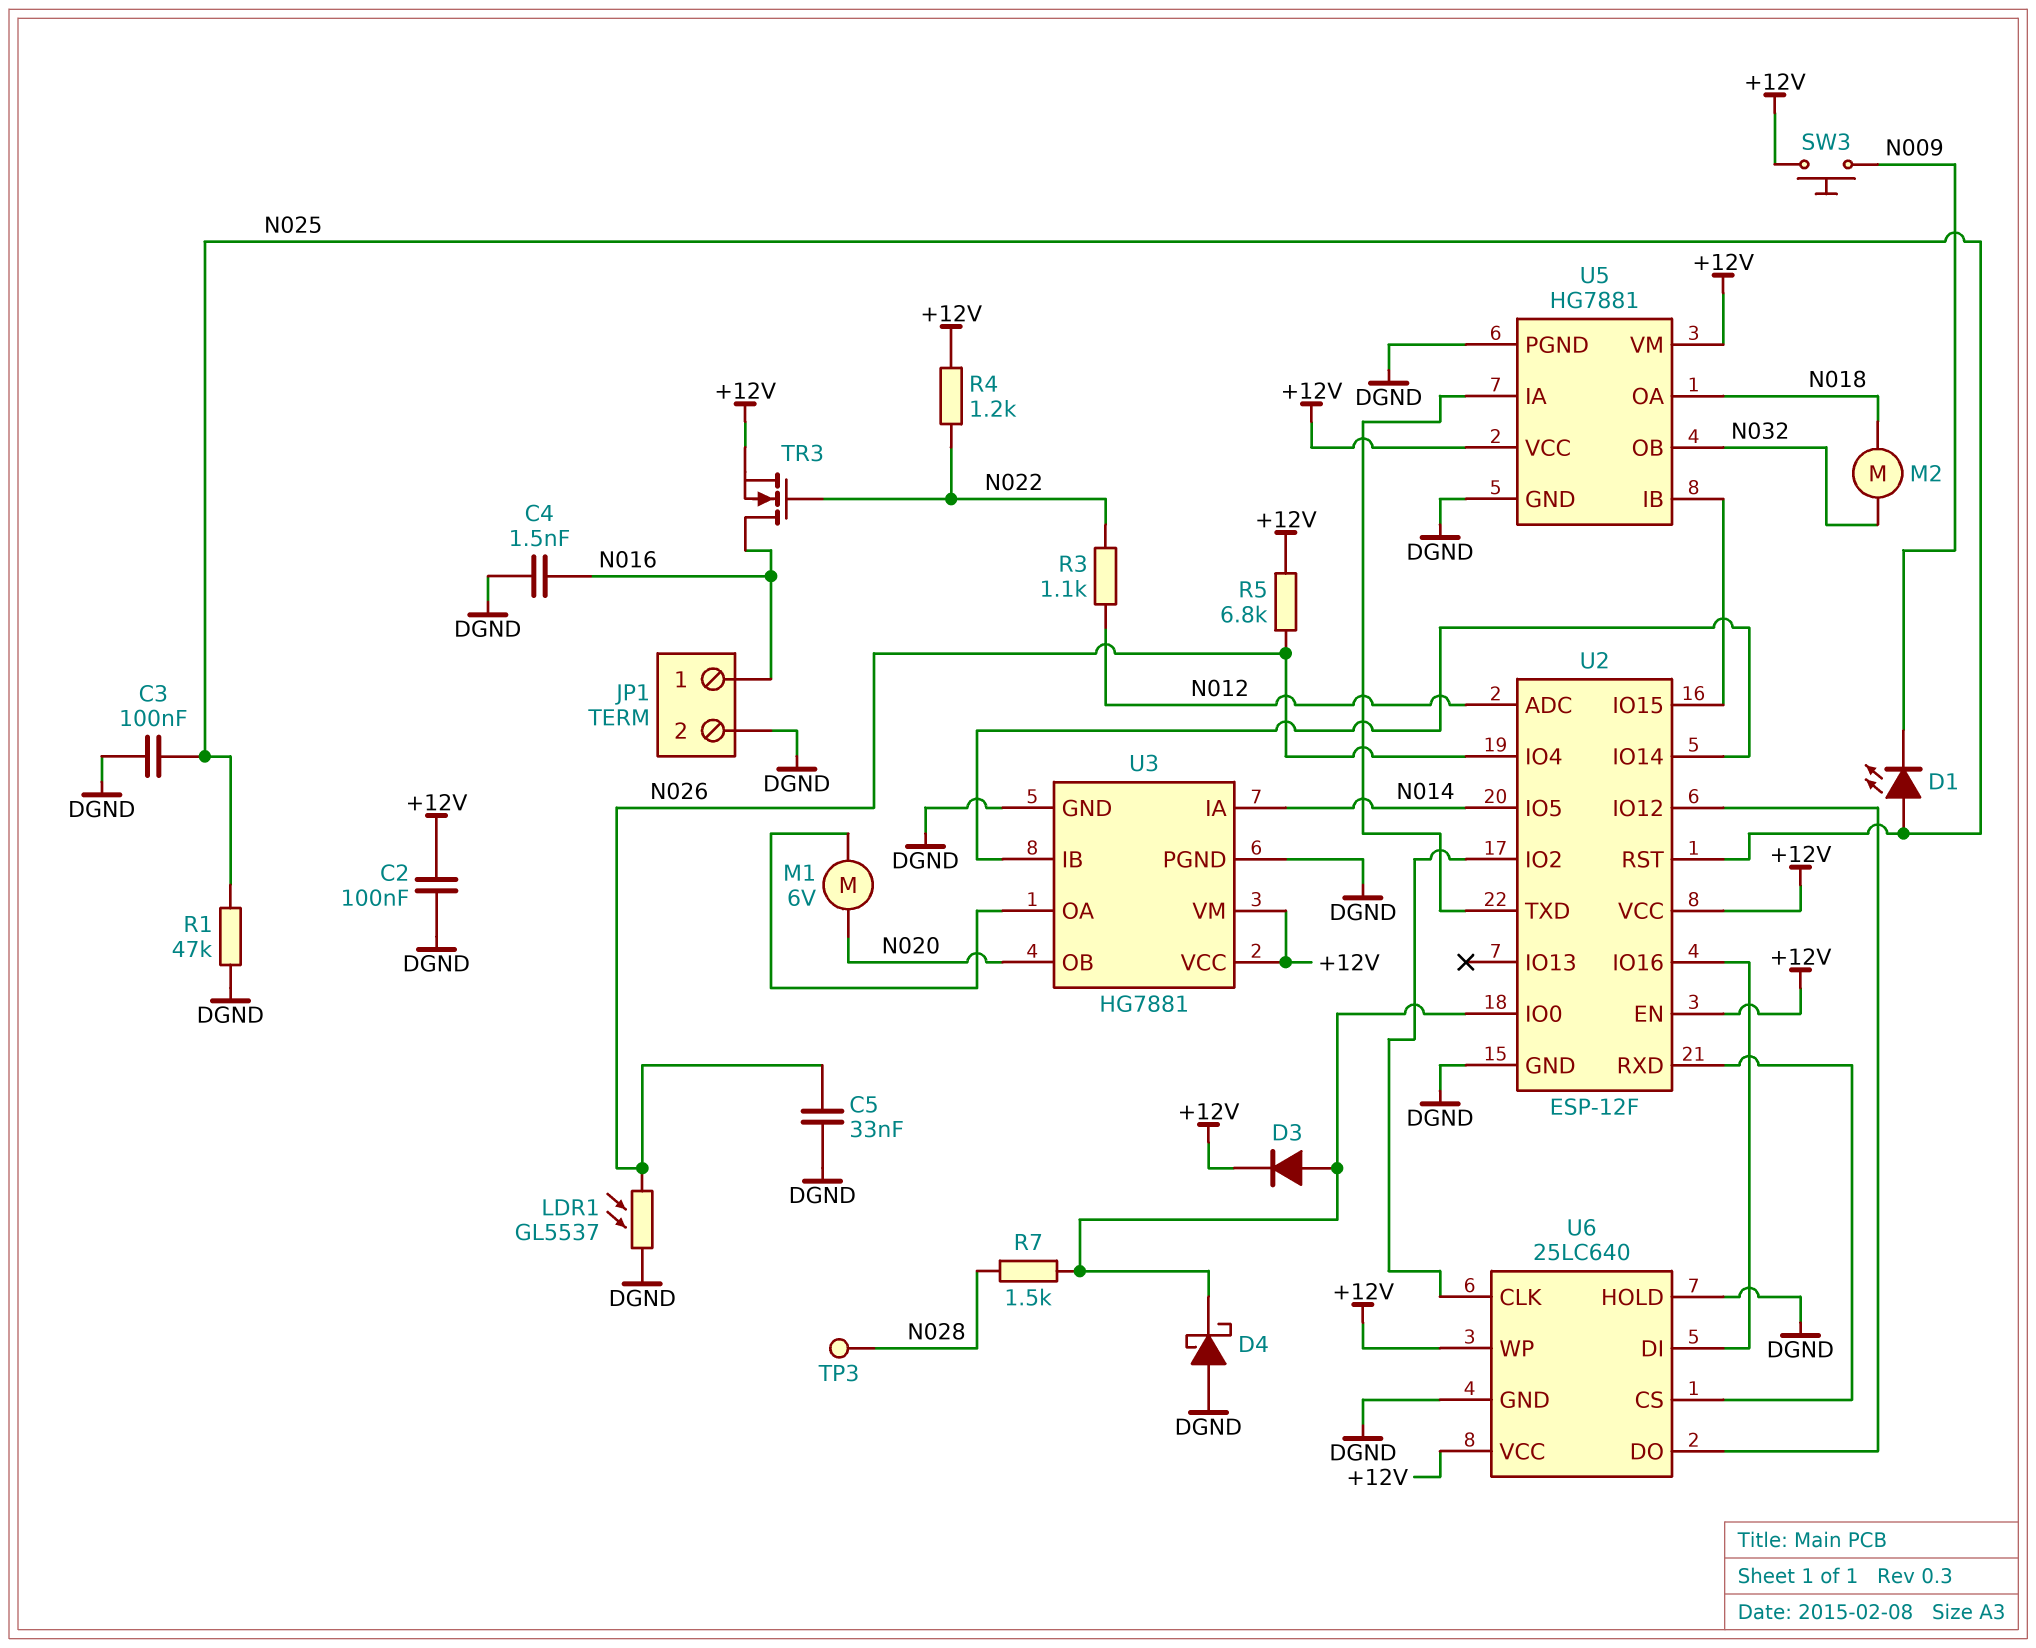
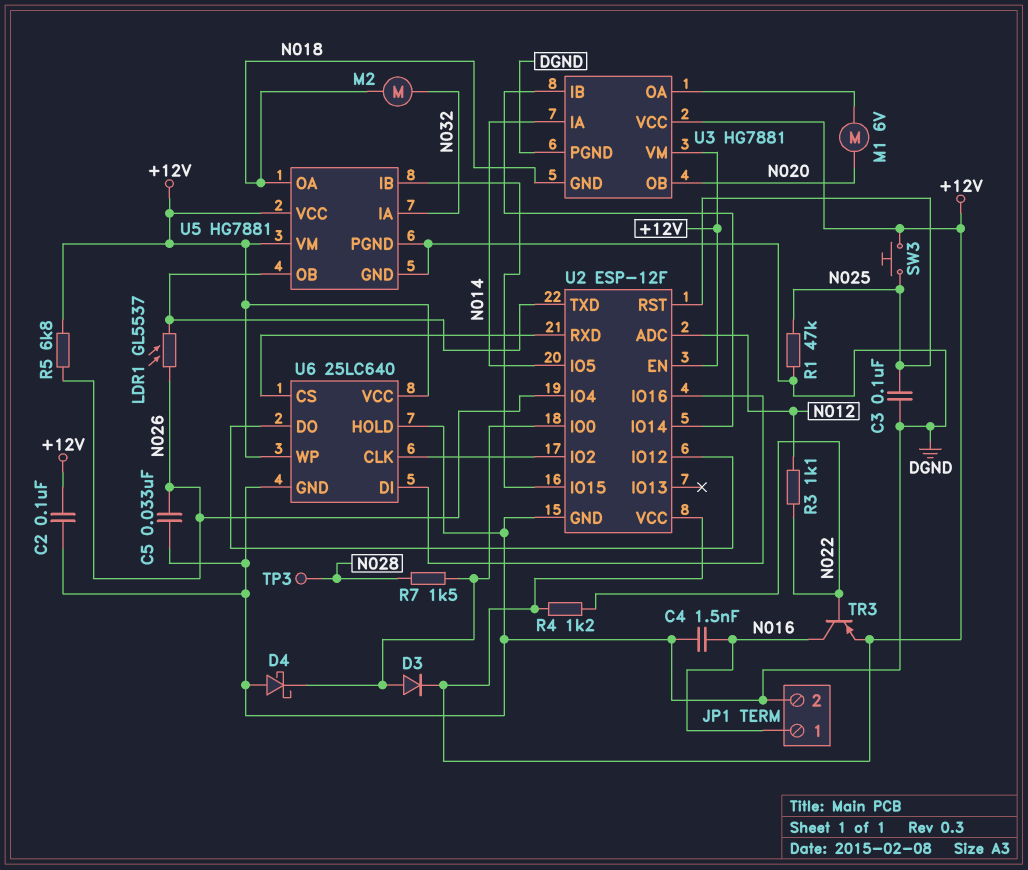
D1: LED (A N025, K N009) -> none
LDR1: GL5537 (DGND, N026) -> GL5537 (N026, U2/TXD)
SW3: button (+12V, N009) -> button (+12V, N025)
TR3: NMOS (G N022, D N016, S +12V) -> PNP (B N022, C N016, E +12V)
U3 pin GND: DGND -> N018
U5 pin IA: U2/TXD -> N032
U5 pin OB: N032 -> U2/TXD

